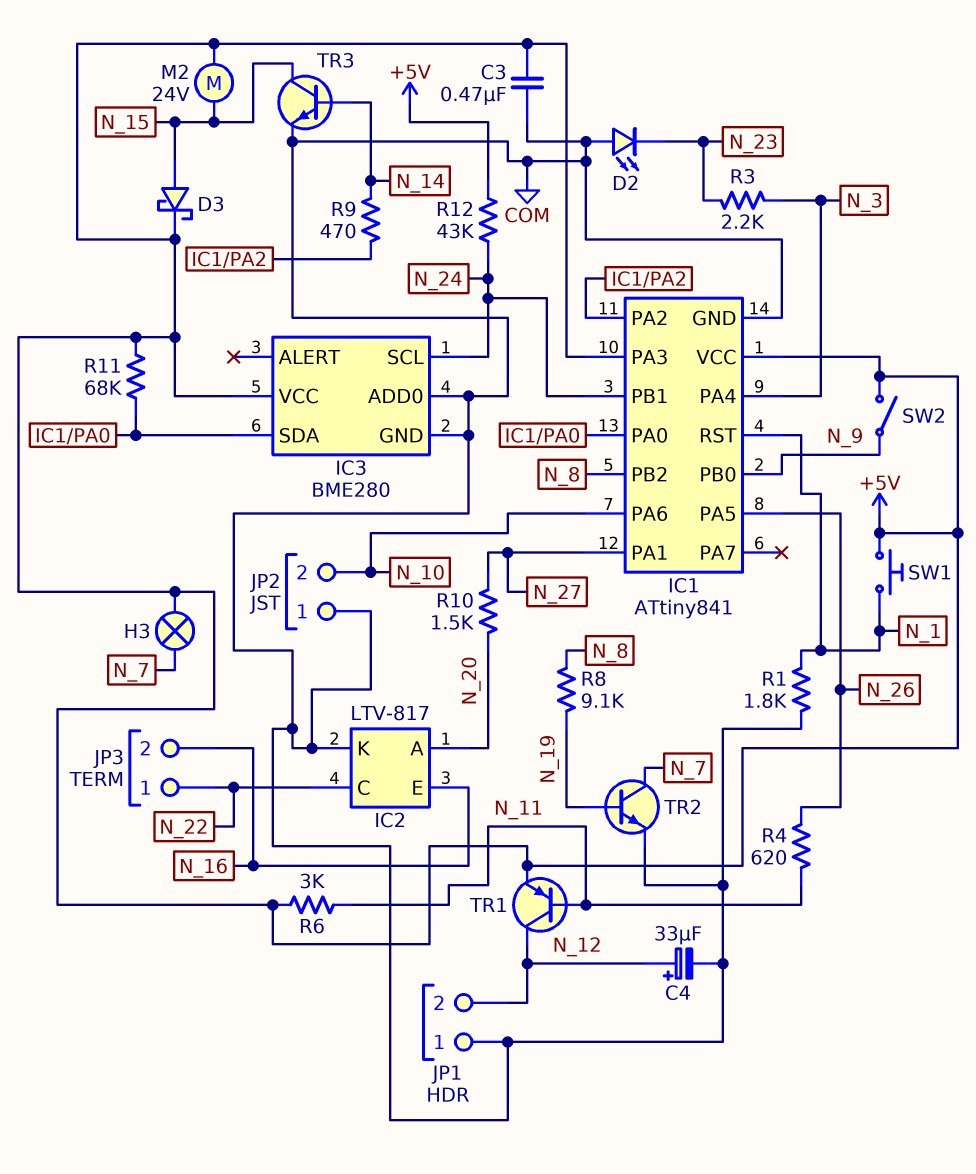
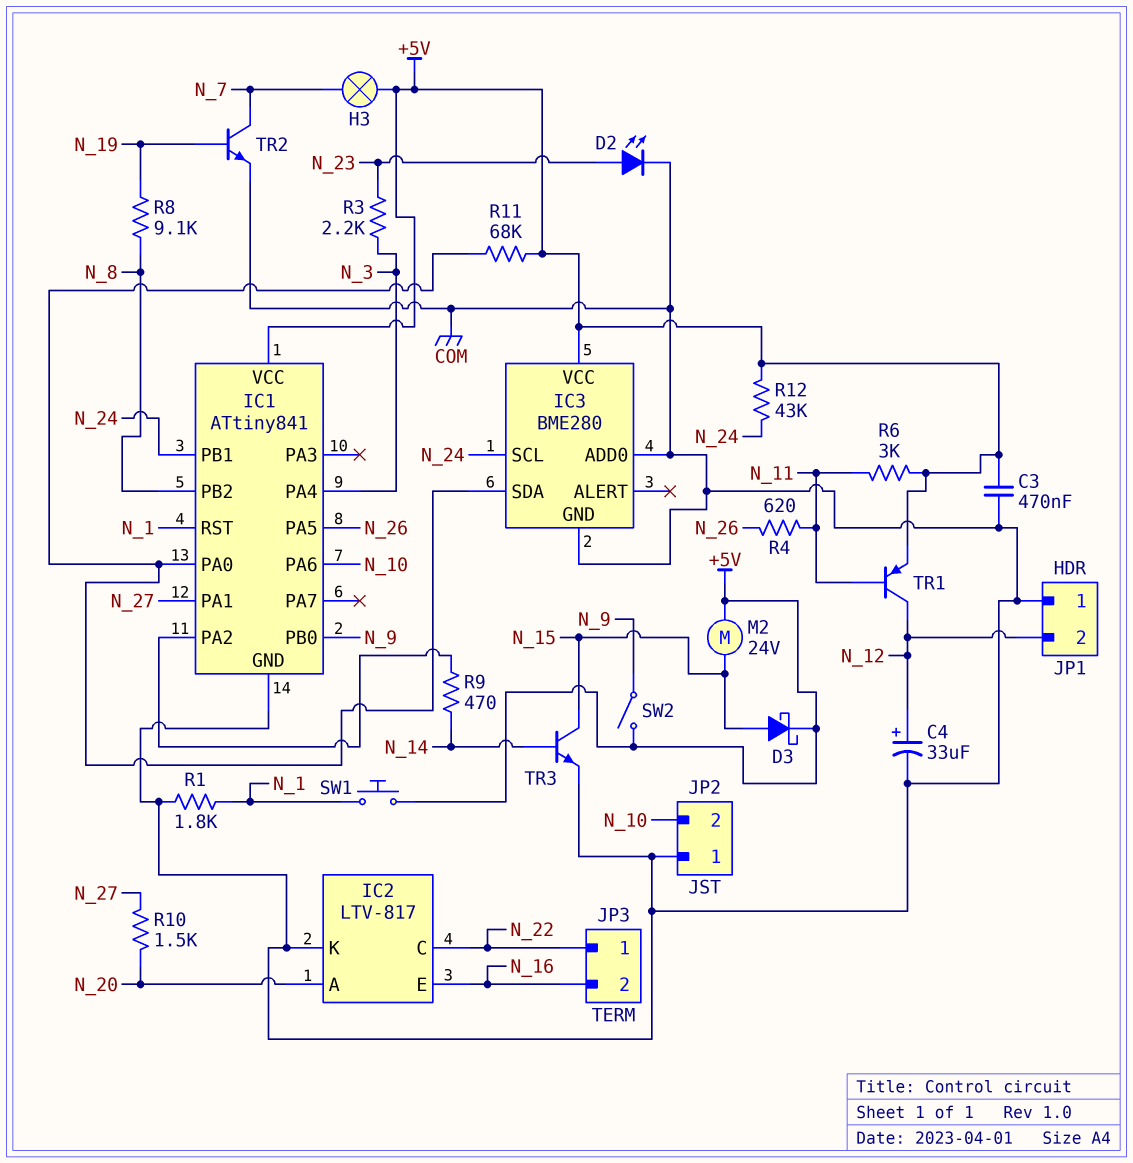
D2: LED (A COM, K N_23) -> LED (A N_23, K COM)
IC1 pin PA3: +5V -> none

